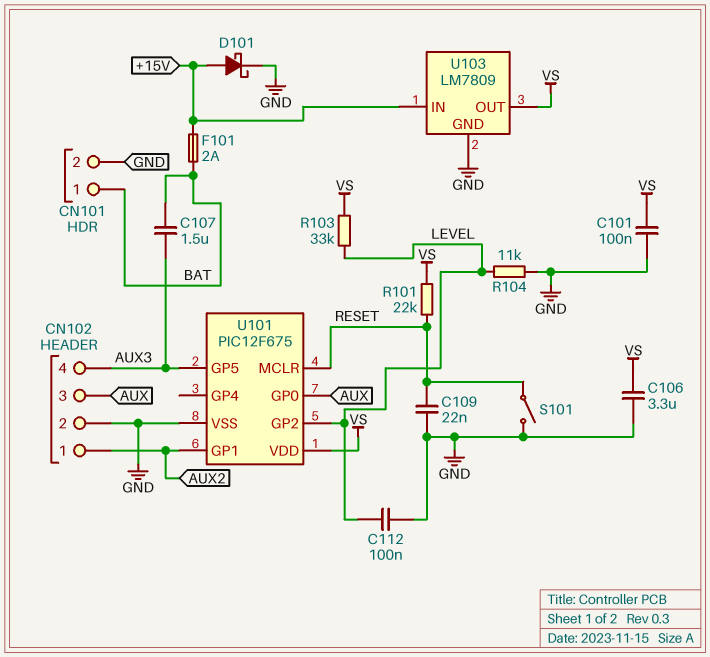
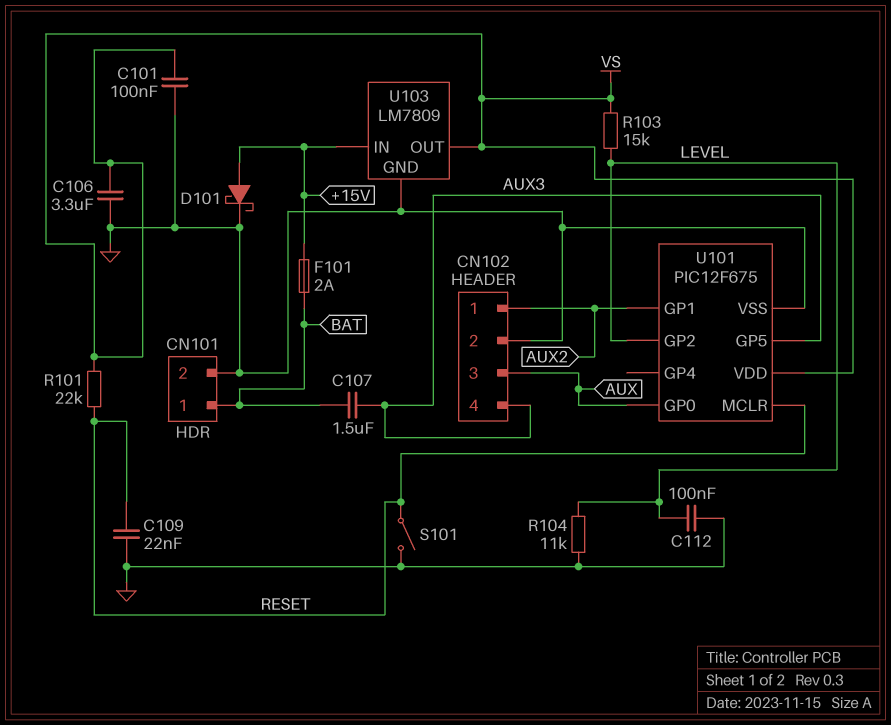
R103: 33k (LEVEL, VS) -> 15k (LEVEL, VS)

